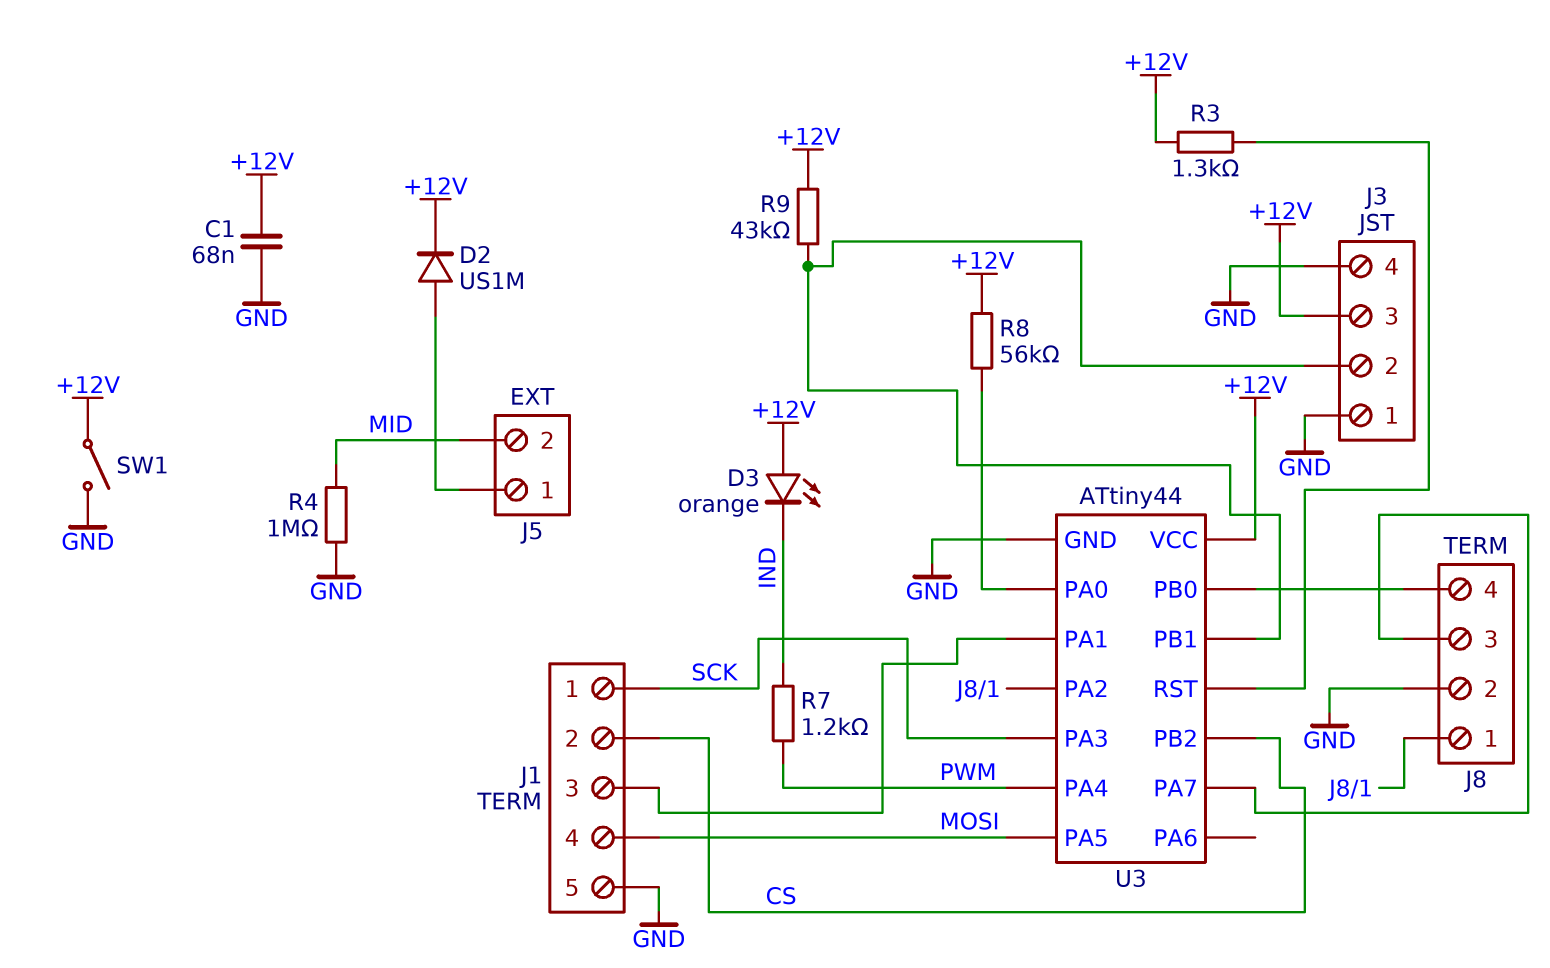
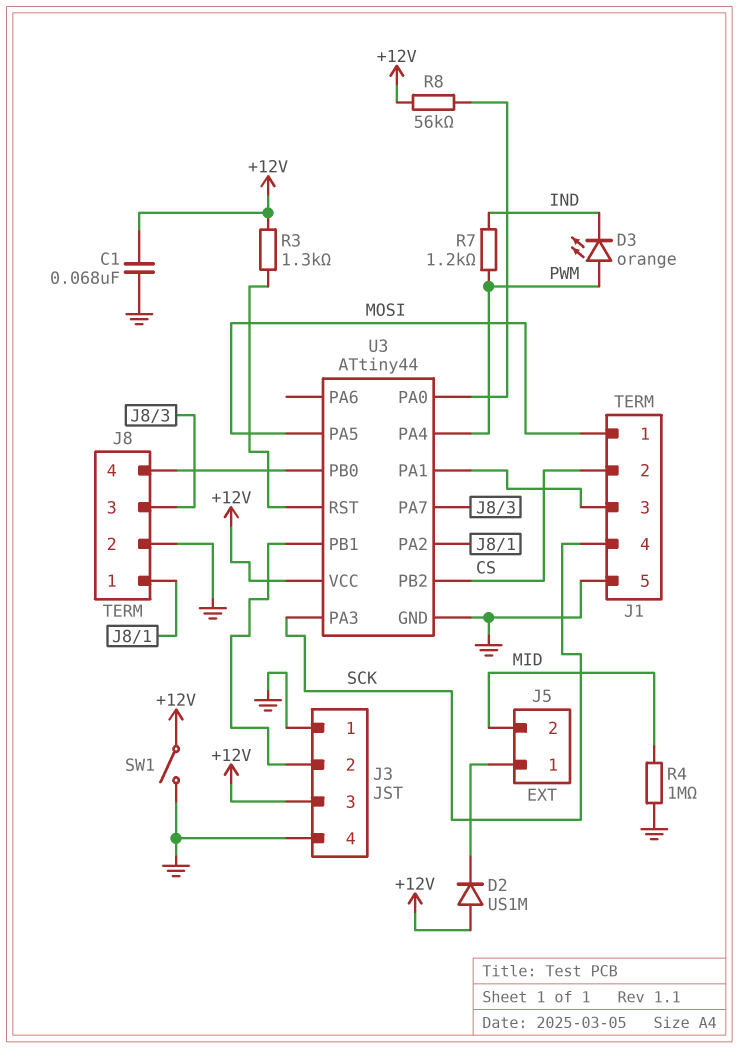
D2: diode US1M (A J5/1, K +12V) -> diode US1M (A +12V, K J5/1)
D3: LED orange (A +12V, K IND) -> LED orange (A PWM, K IND)
J1 pin 1: SCK -> MOSI
J1 pin 4: MOSI -> SCK
R9: 43k (+12V, J3/2) -> none

